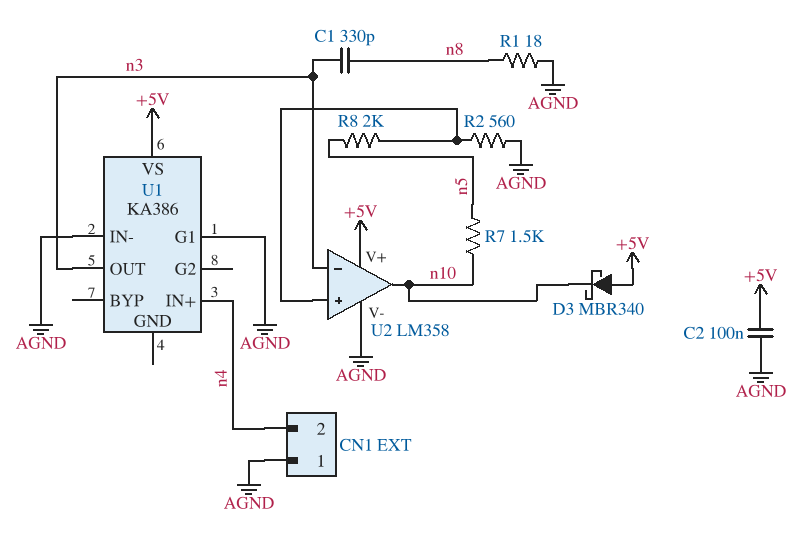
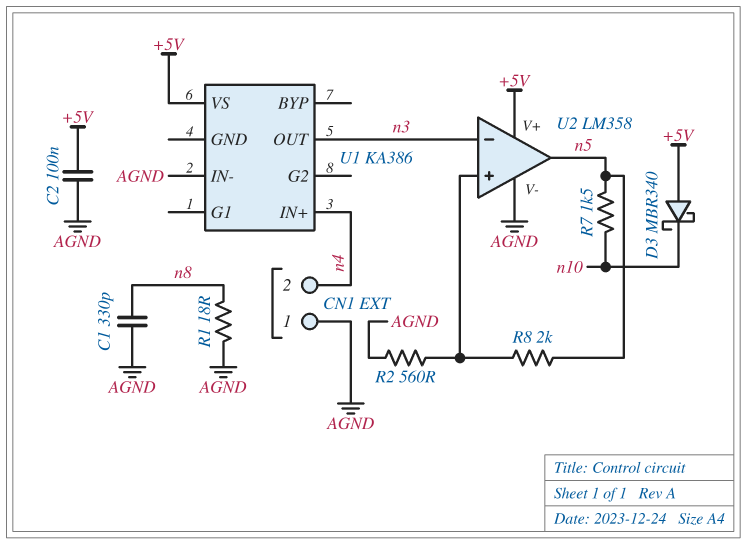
C1: 330pF (n3, n8) -> 330pF (AGND, n8)
U1 pin G1: AGND -> none
U2 pin out: n10 -> n5

